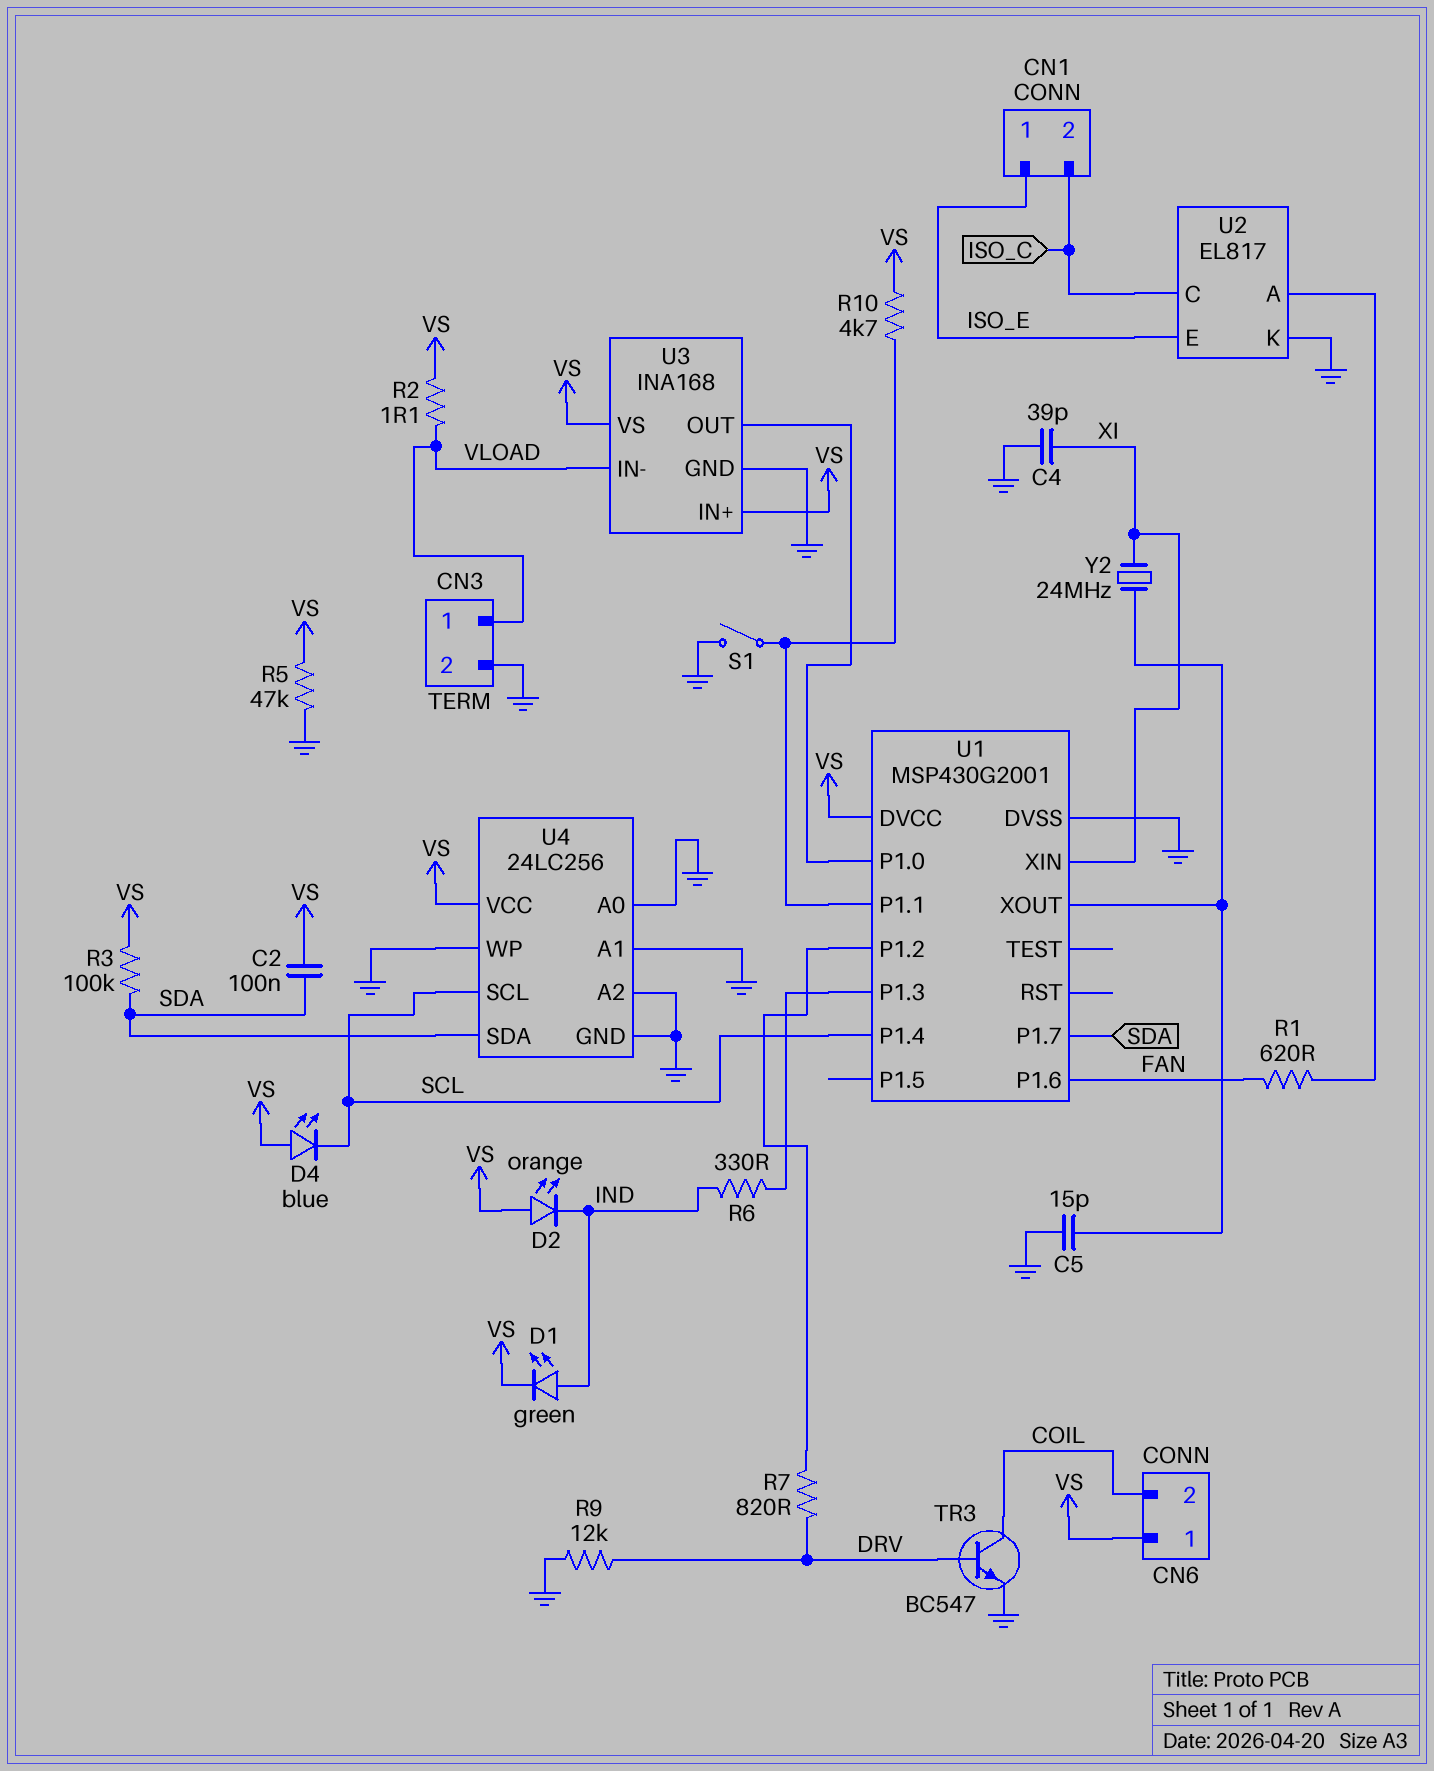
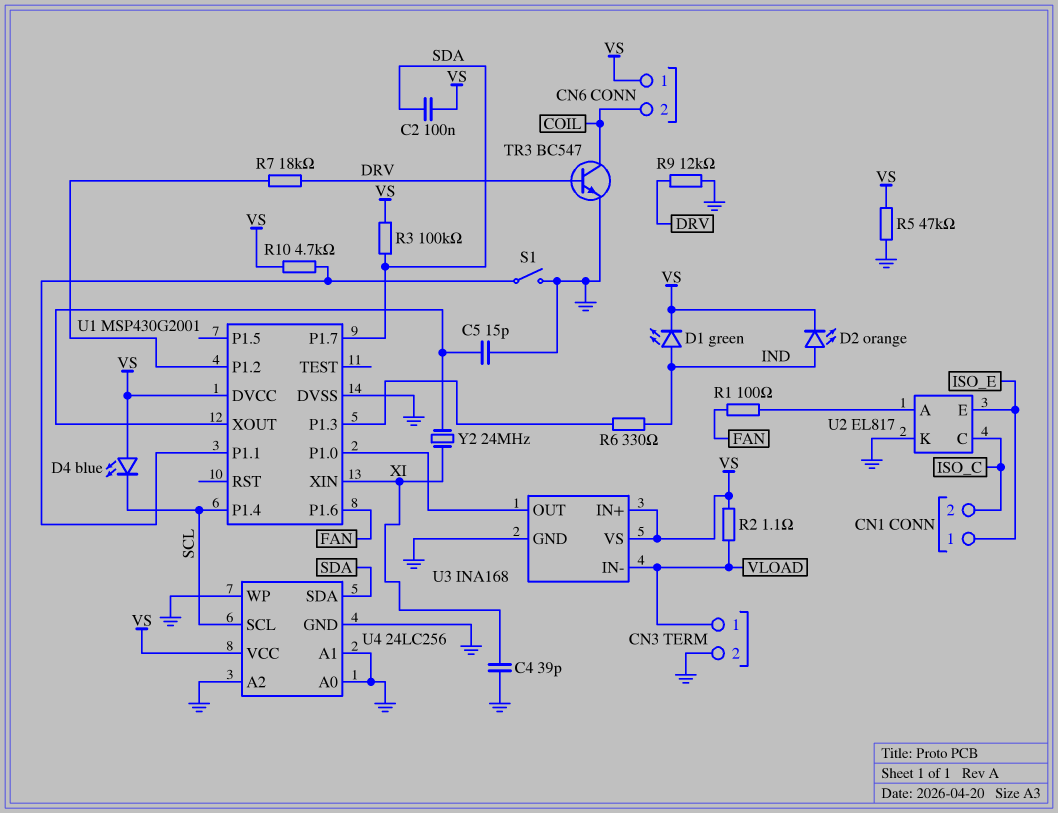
D2: LED orange (A VS, K IND) -> LED orange (A IND, K VS)
R1: 620 (FAN, U2/A) -> 100 (FAN, U2/A)
R7: 820 (DRV, U1/P1.2) -> 18k (DRV, U1/P1.2)

